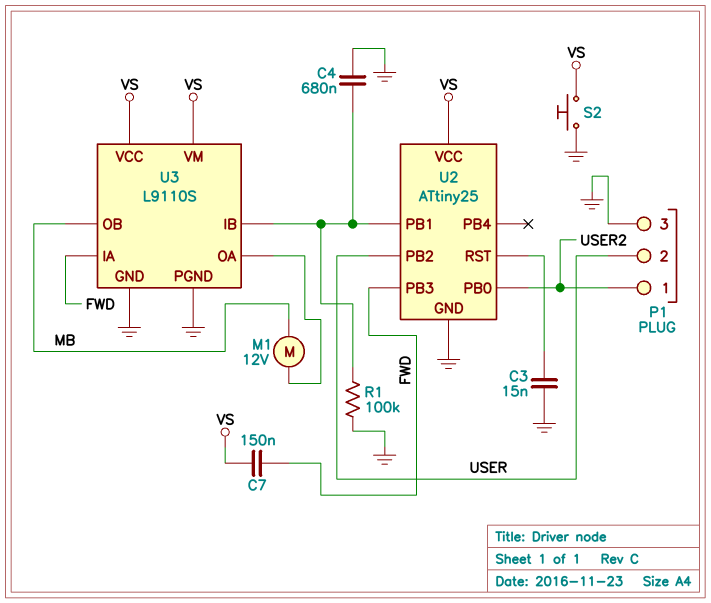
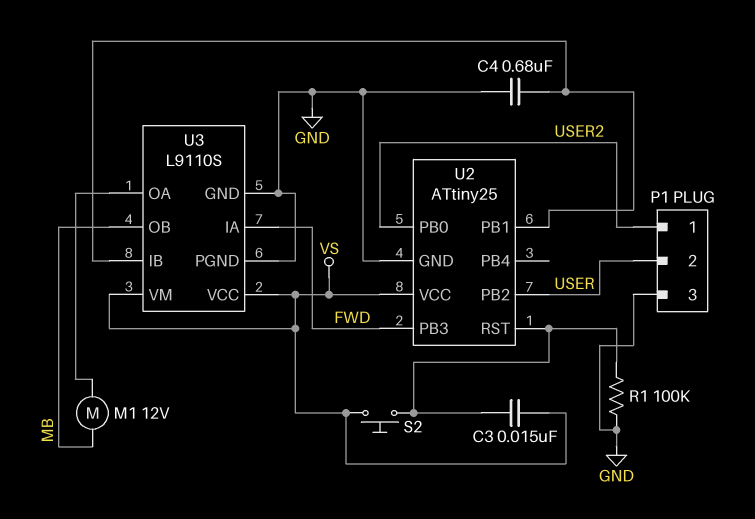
C3: 15nF (GND, U2/RST) -> 15nF (U2/RST, VS)
C7: 150nF (FWD, VS) -> none
R1: 100k (GND, U2/PB1) -> 100k (GND, U2/RST)
S2: button (GND, VS) -> button (U2/RST, VS)

